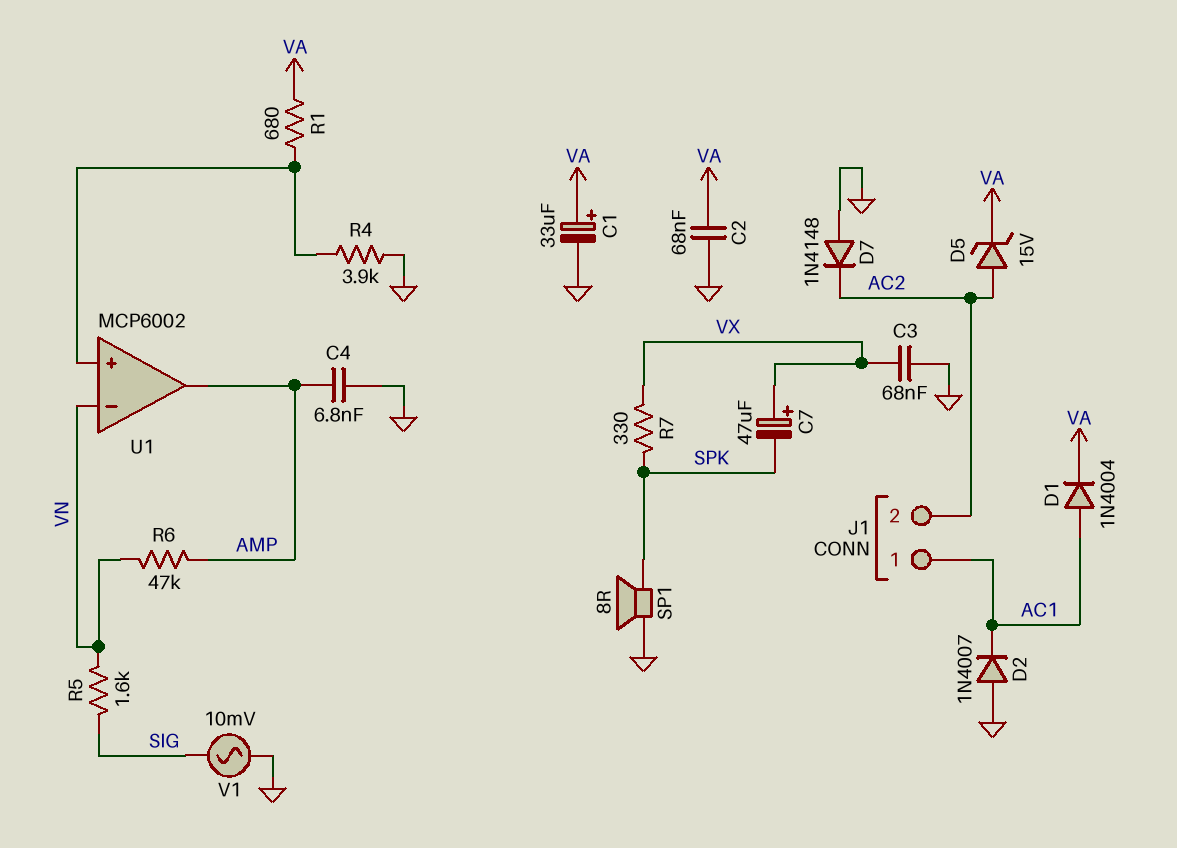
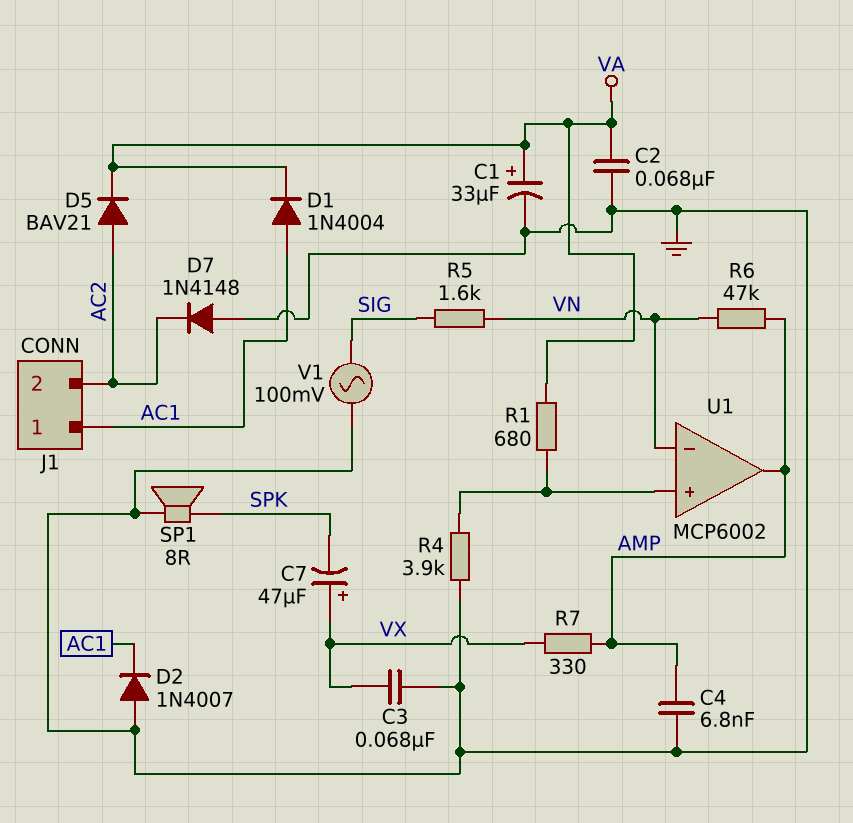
D5: zener 15V (A AC2, K VA) -> diode BAV21 (A AC2, K VA)
R7: 330 (SPK, VX) -> 330 (AMP, VX)
V1: AC 10mV (GND, SIG) -> AC 100mV (GND, SIG)

